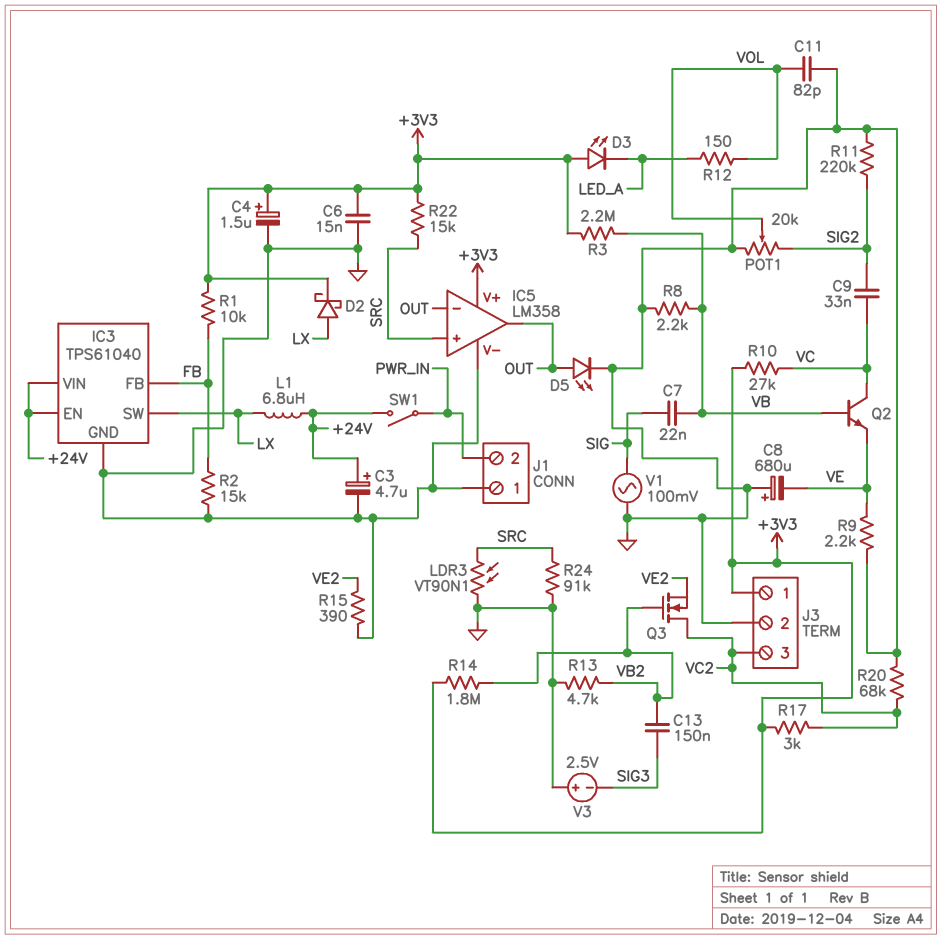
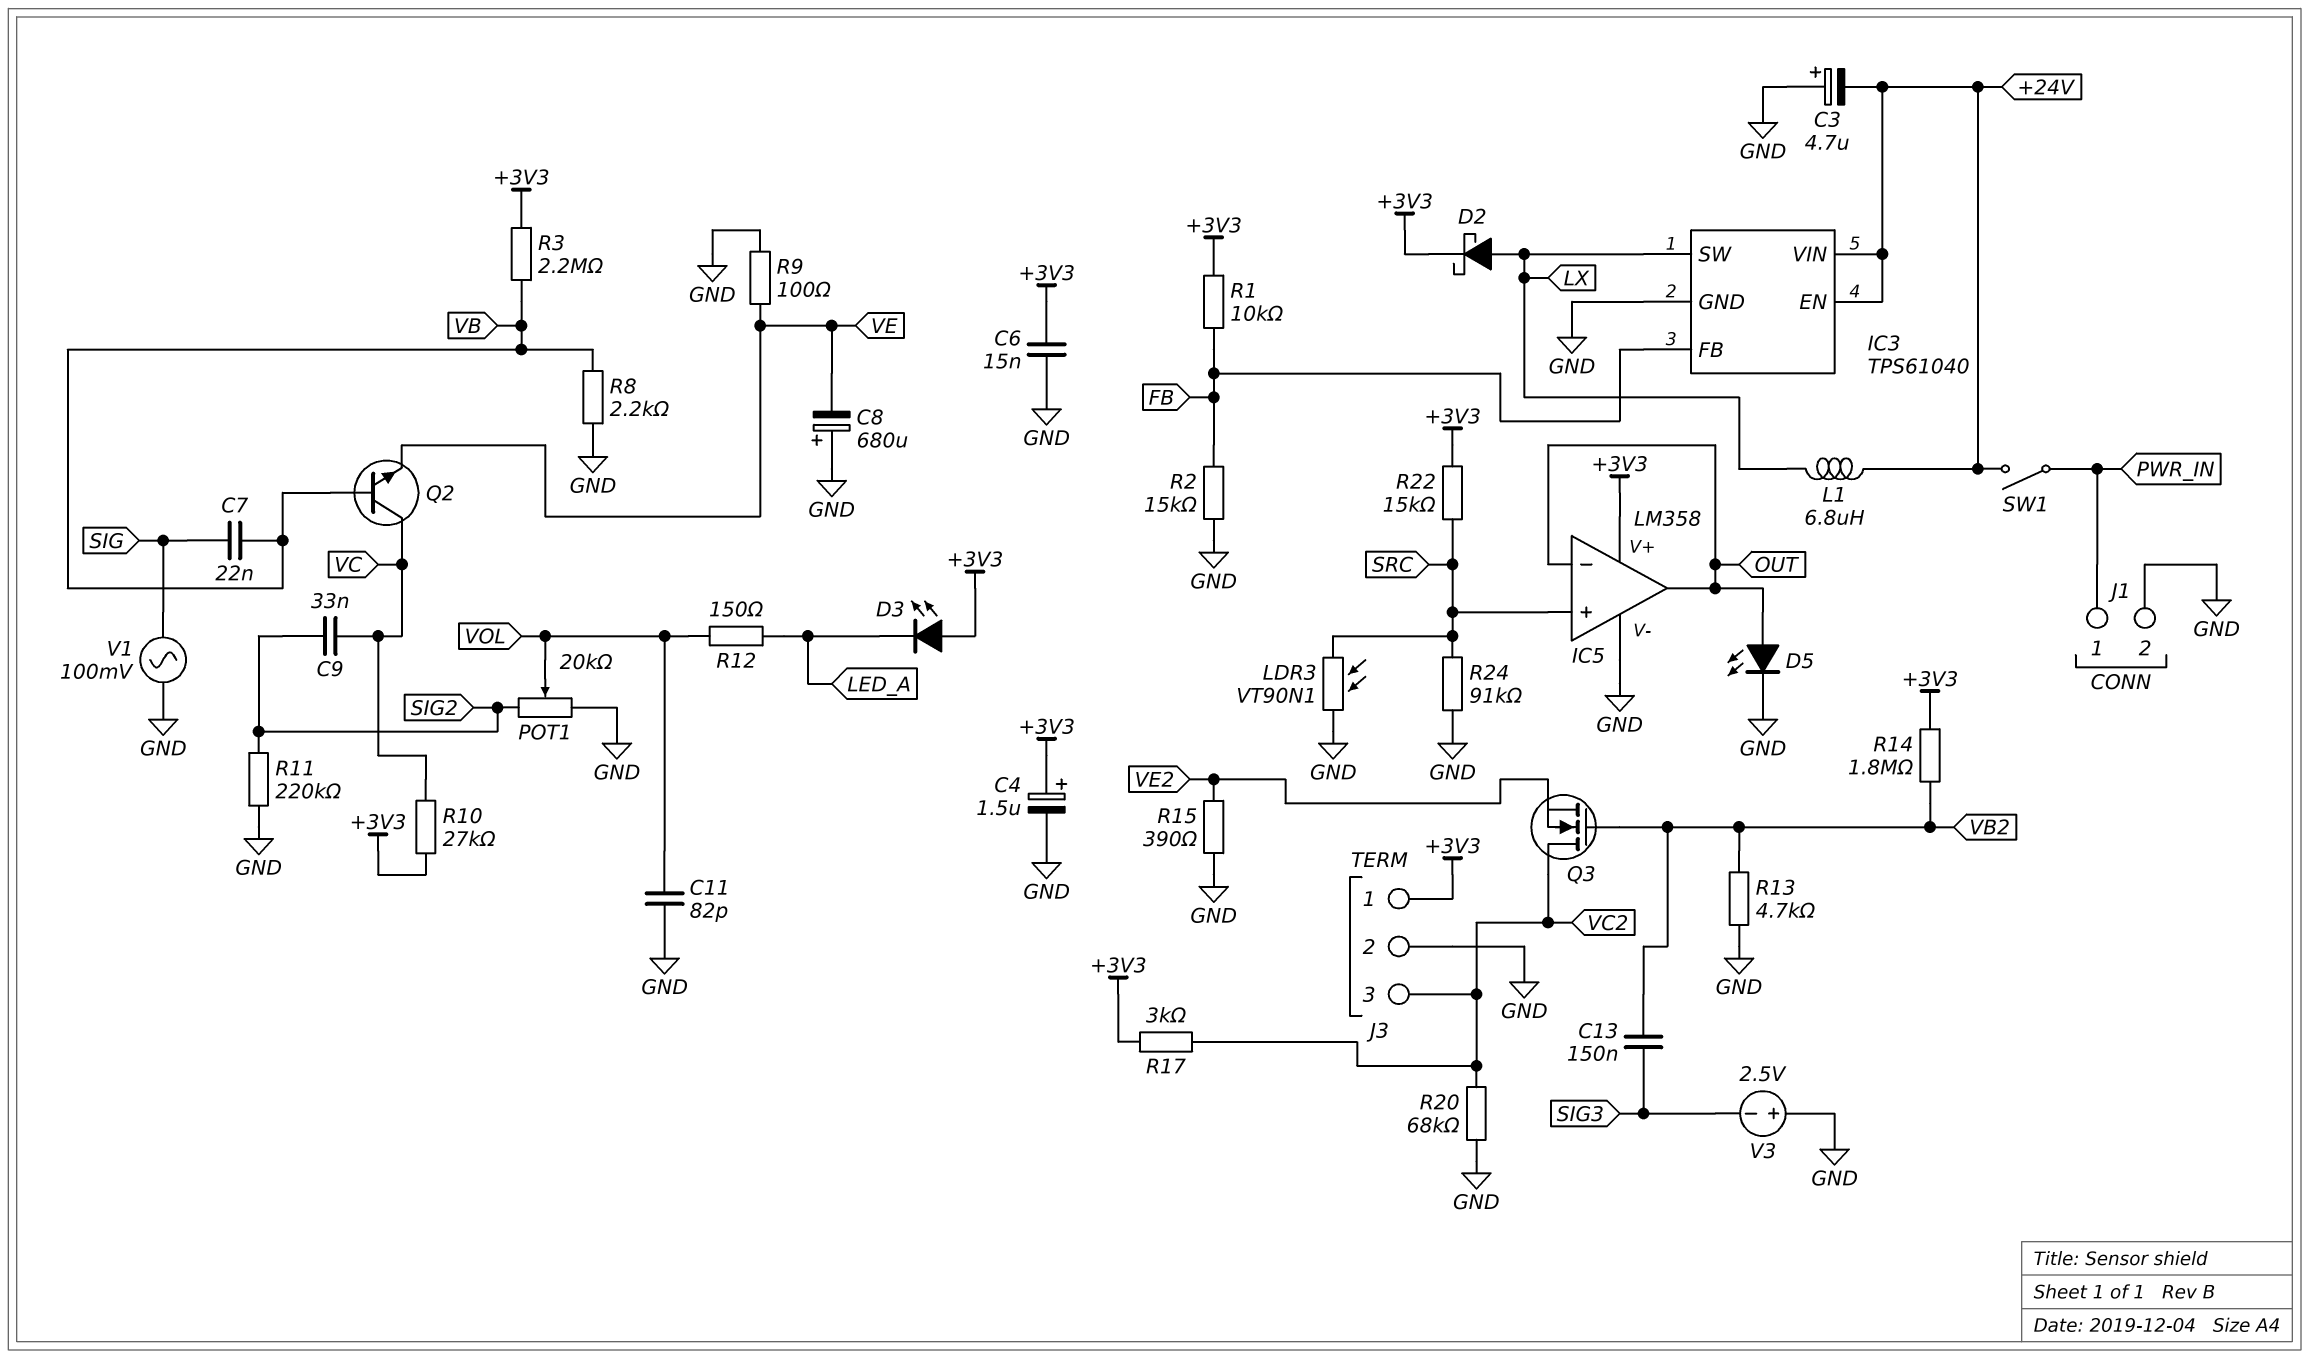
C3: 4.7uF (plus +24V, minus GND) -> 4.7uF (plus GND, minus +24V)
J1 pin 1: GND -> PWR_IN
J1 pin 2: PWR_IN -> GND
R9: 2.2k (GND, VE) -> 100 (GND, VE)

